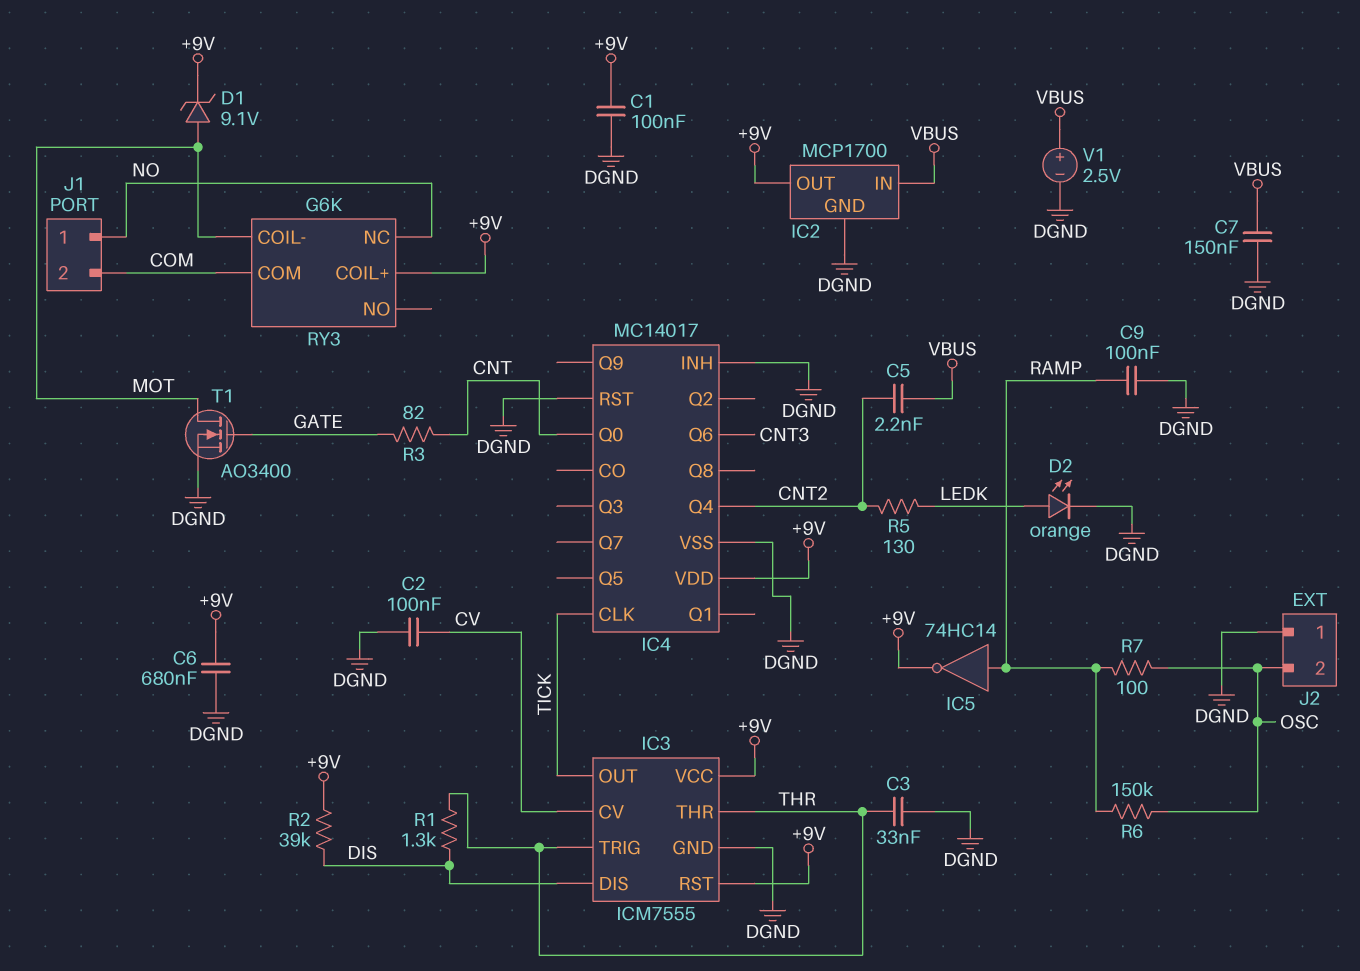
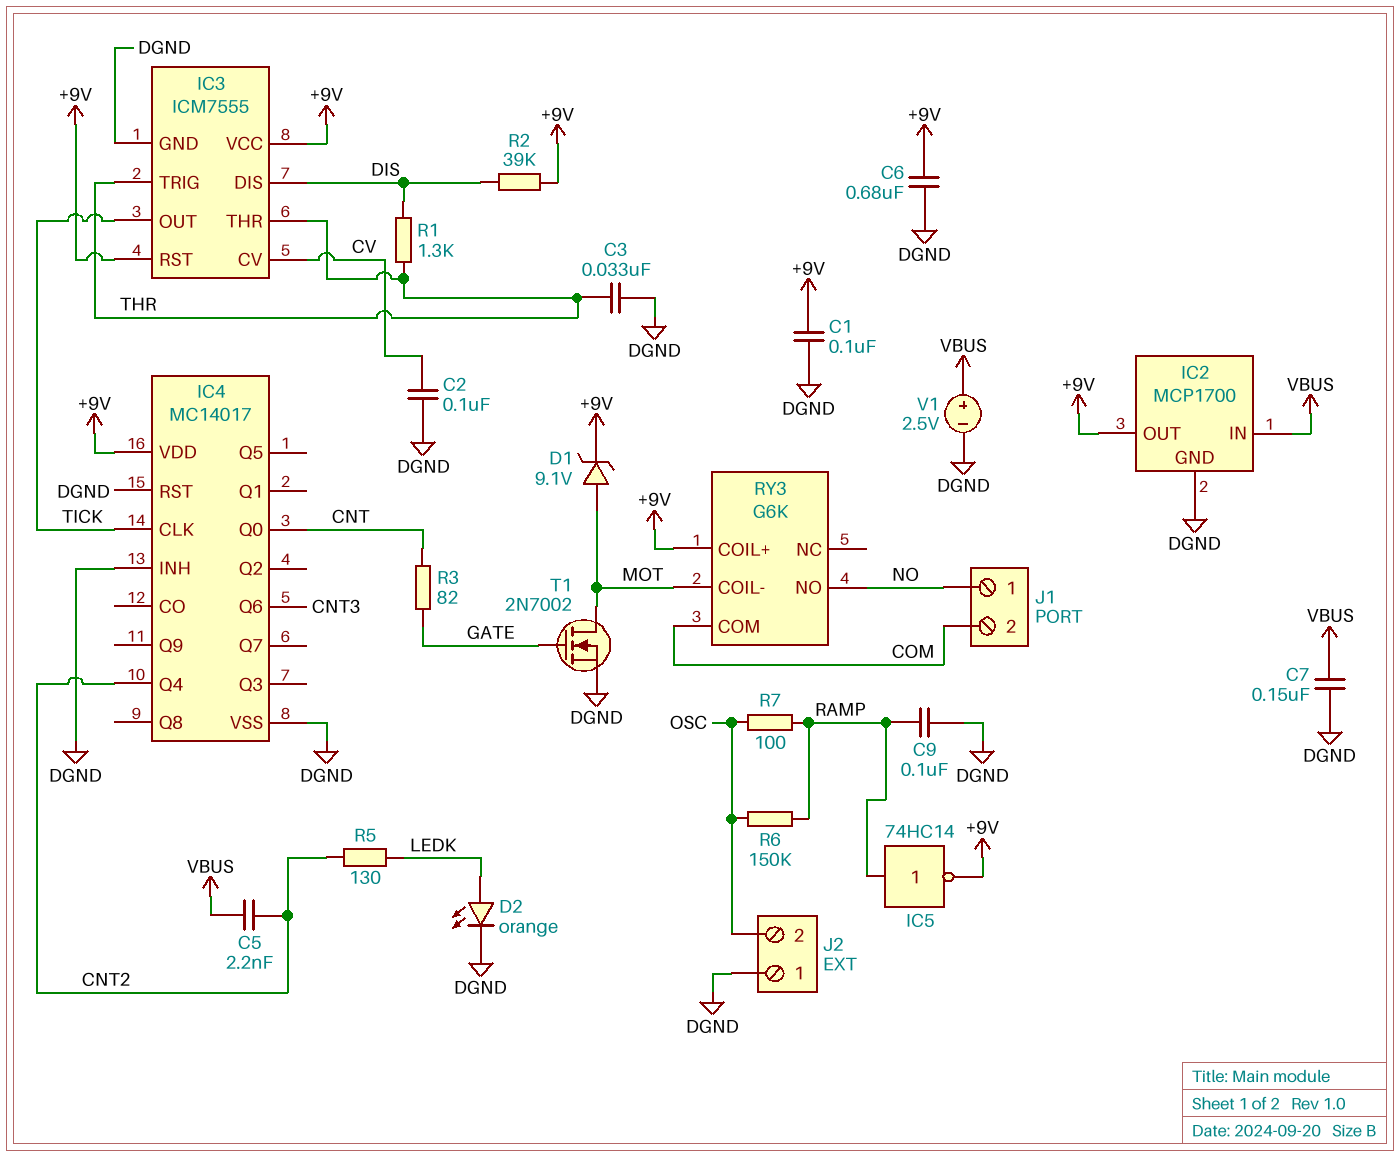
RY3 pin NC: NO -> none
RY3 pin NO: none -> NO
T1: NMOS AO3400 (G GATE, D MOT, S DGND) -> NMOS 2N7002 (G GATE, D MOT, S DGND)

